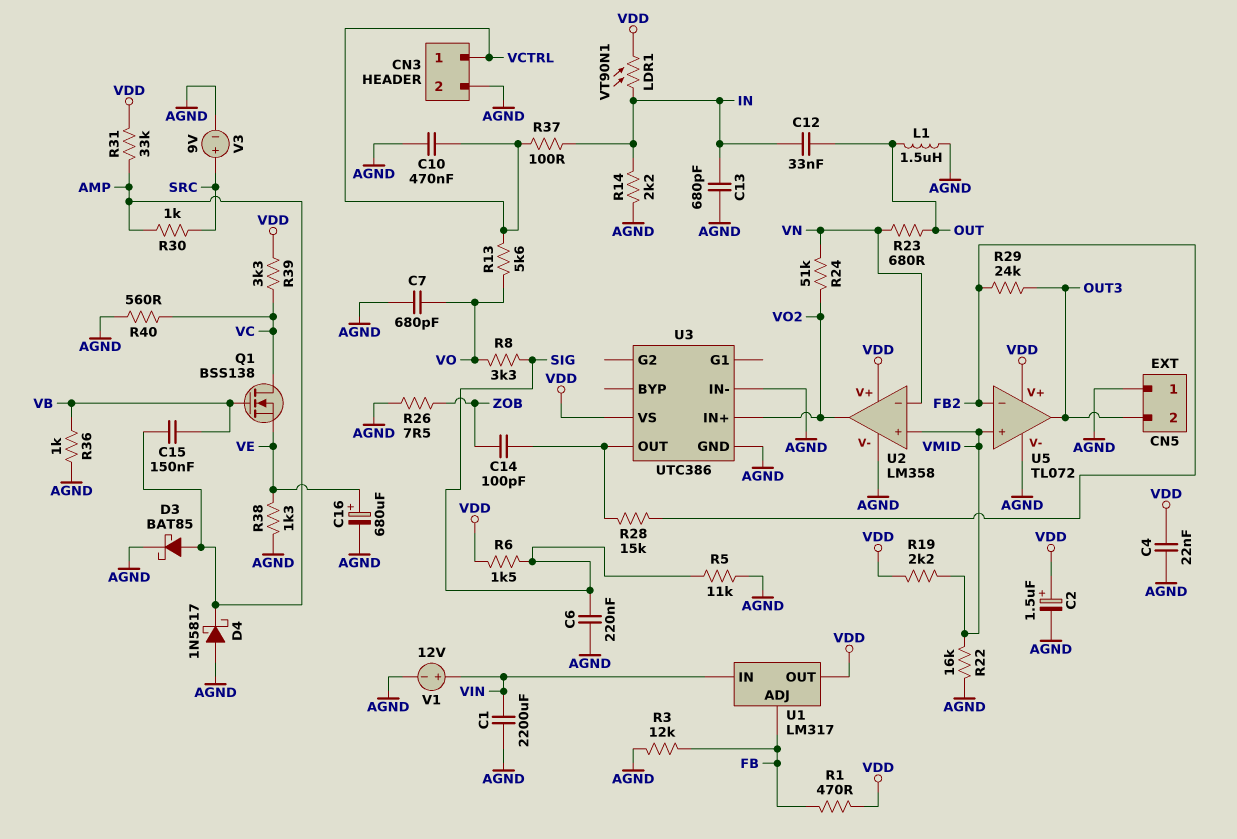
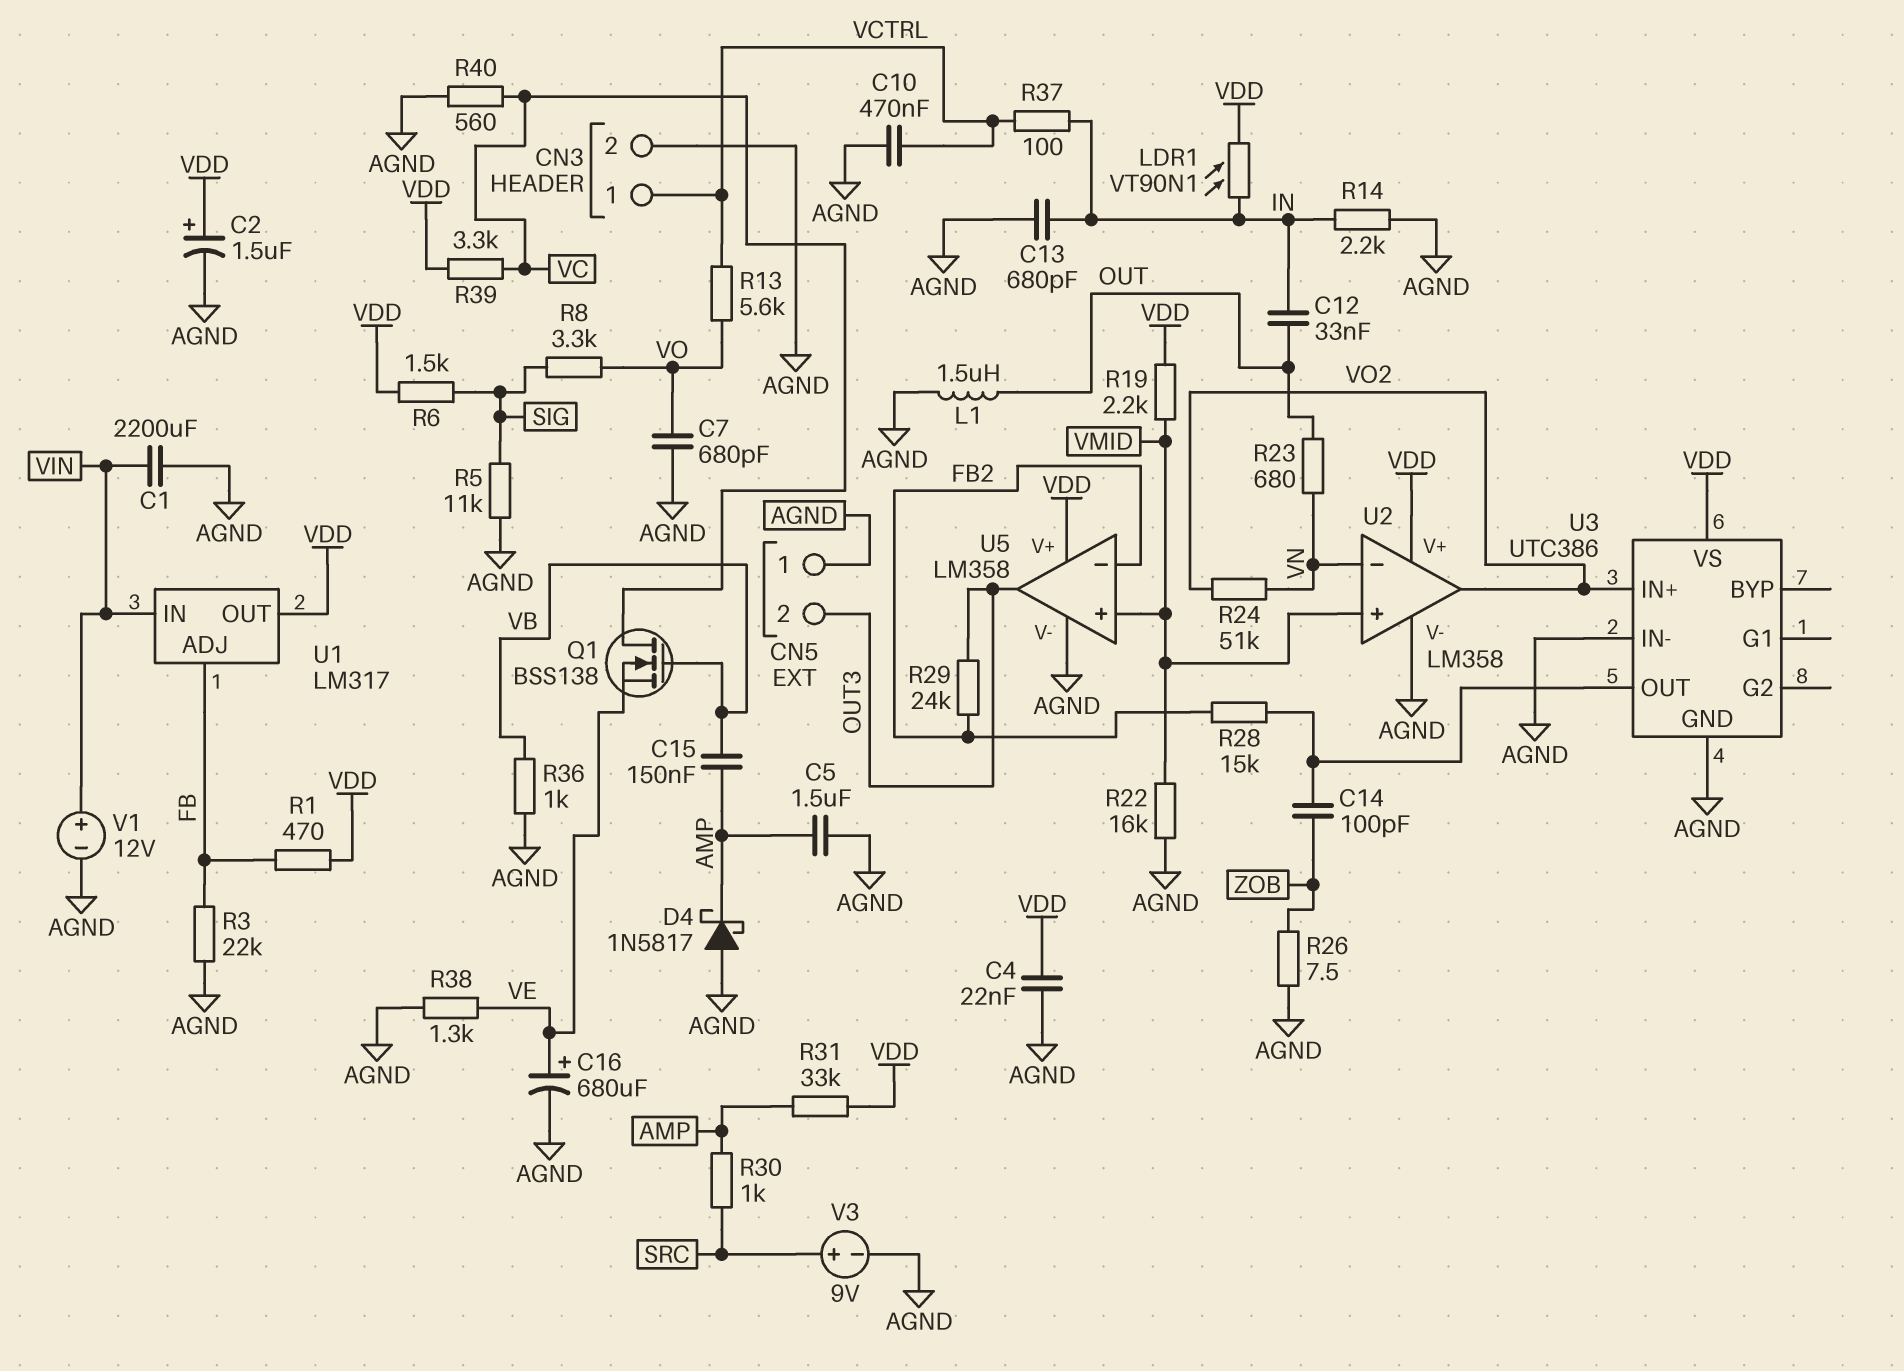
C5: none -> 1.5uF (AGND, AMP)
C6: 220nF (AGND, SIG) -> none
D3: schottky BAT85 (A AMP, K AGND) -> none
R3: 12k (AGND, FB) -> 22k (AGND, FB)
U5: TL072 -> LM358

